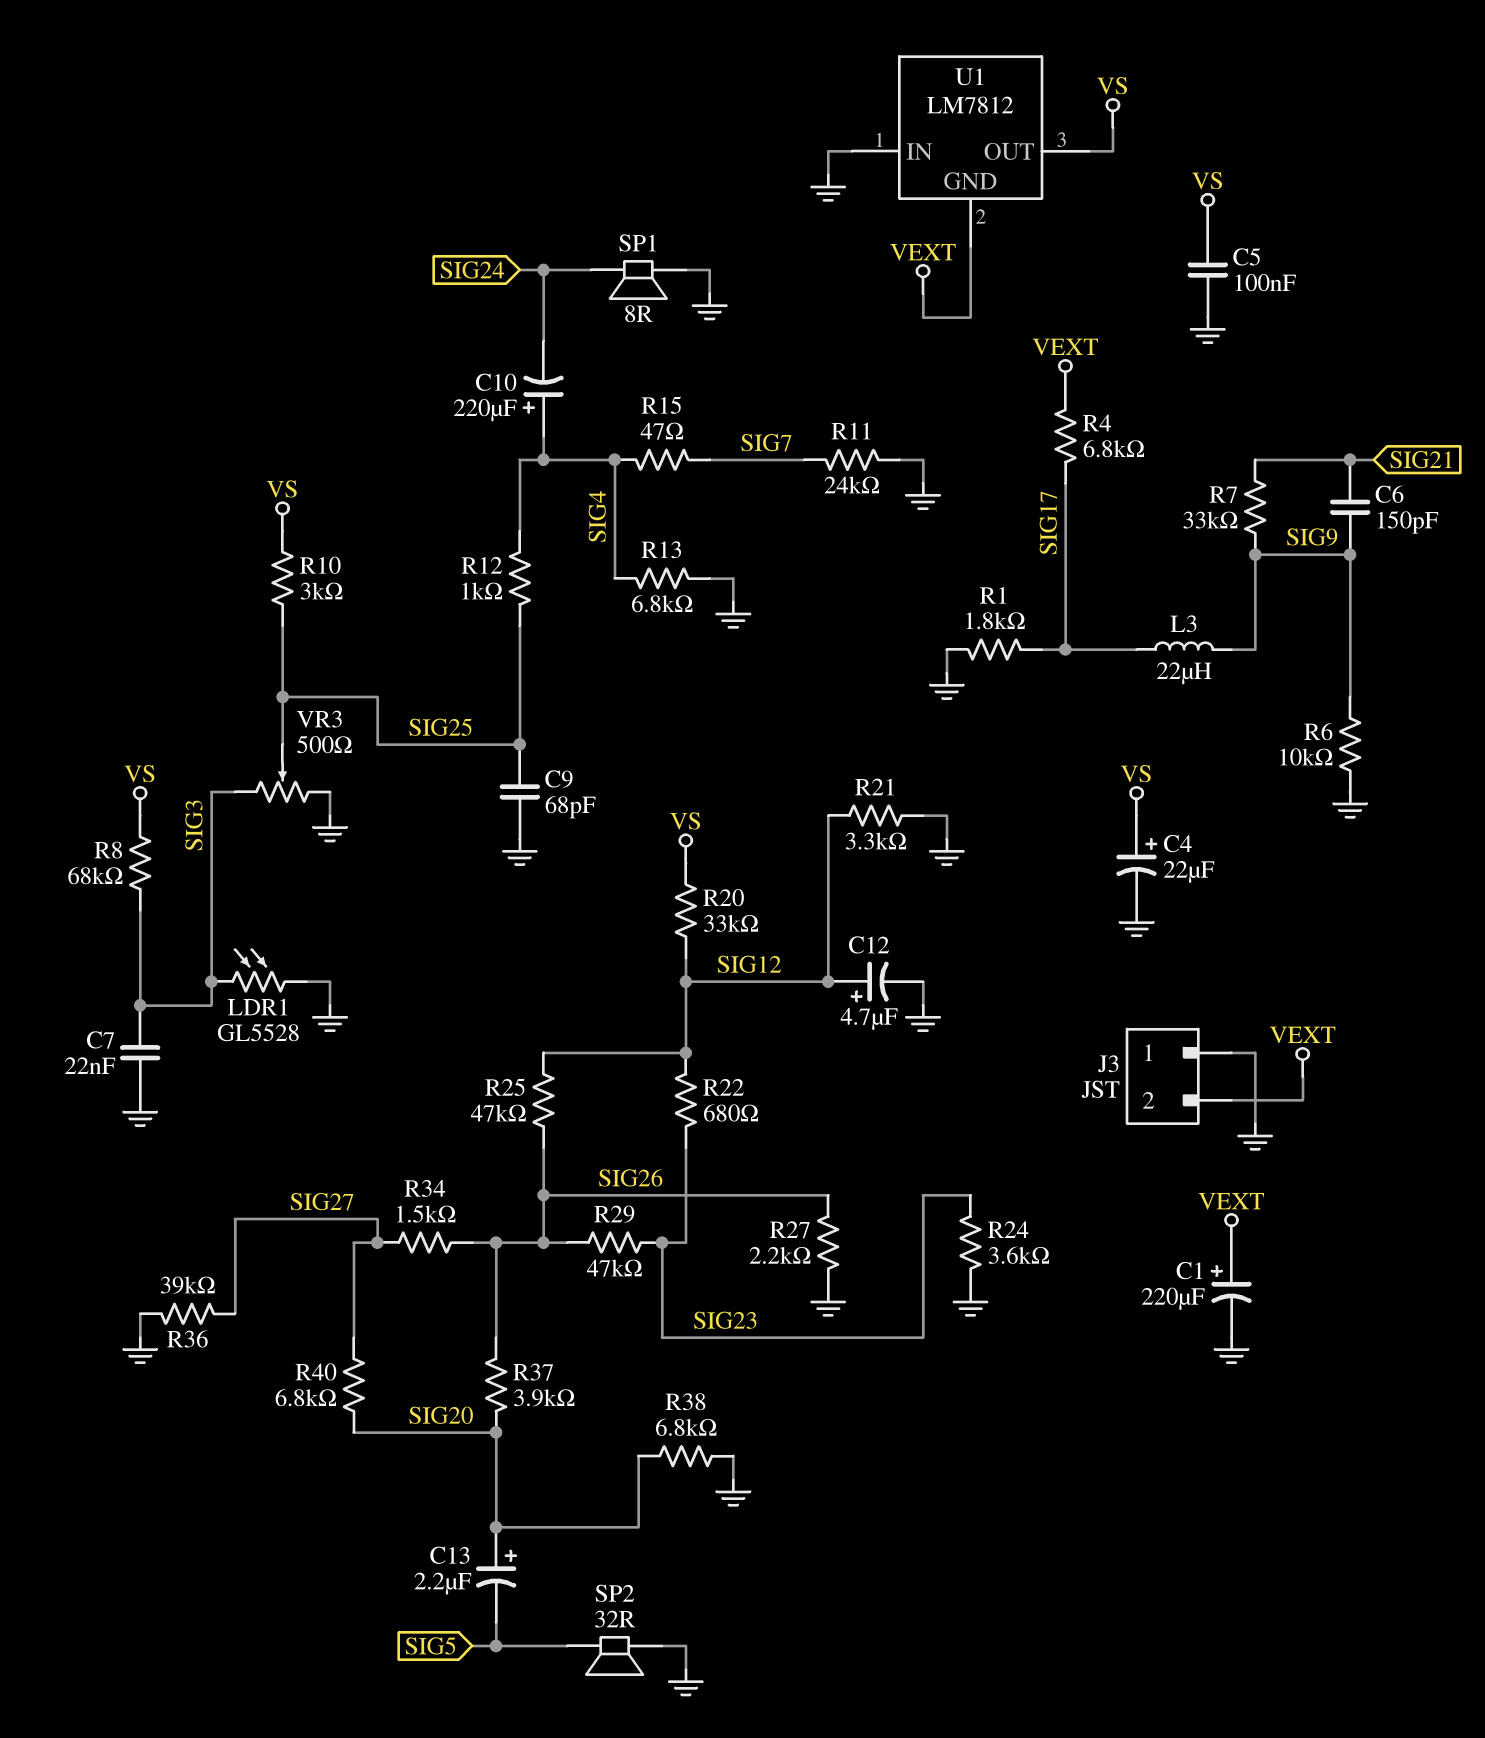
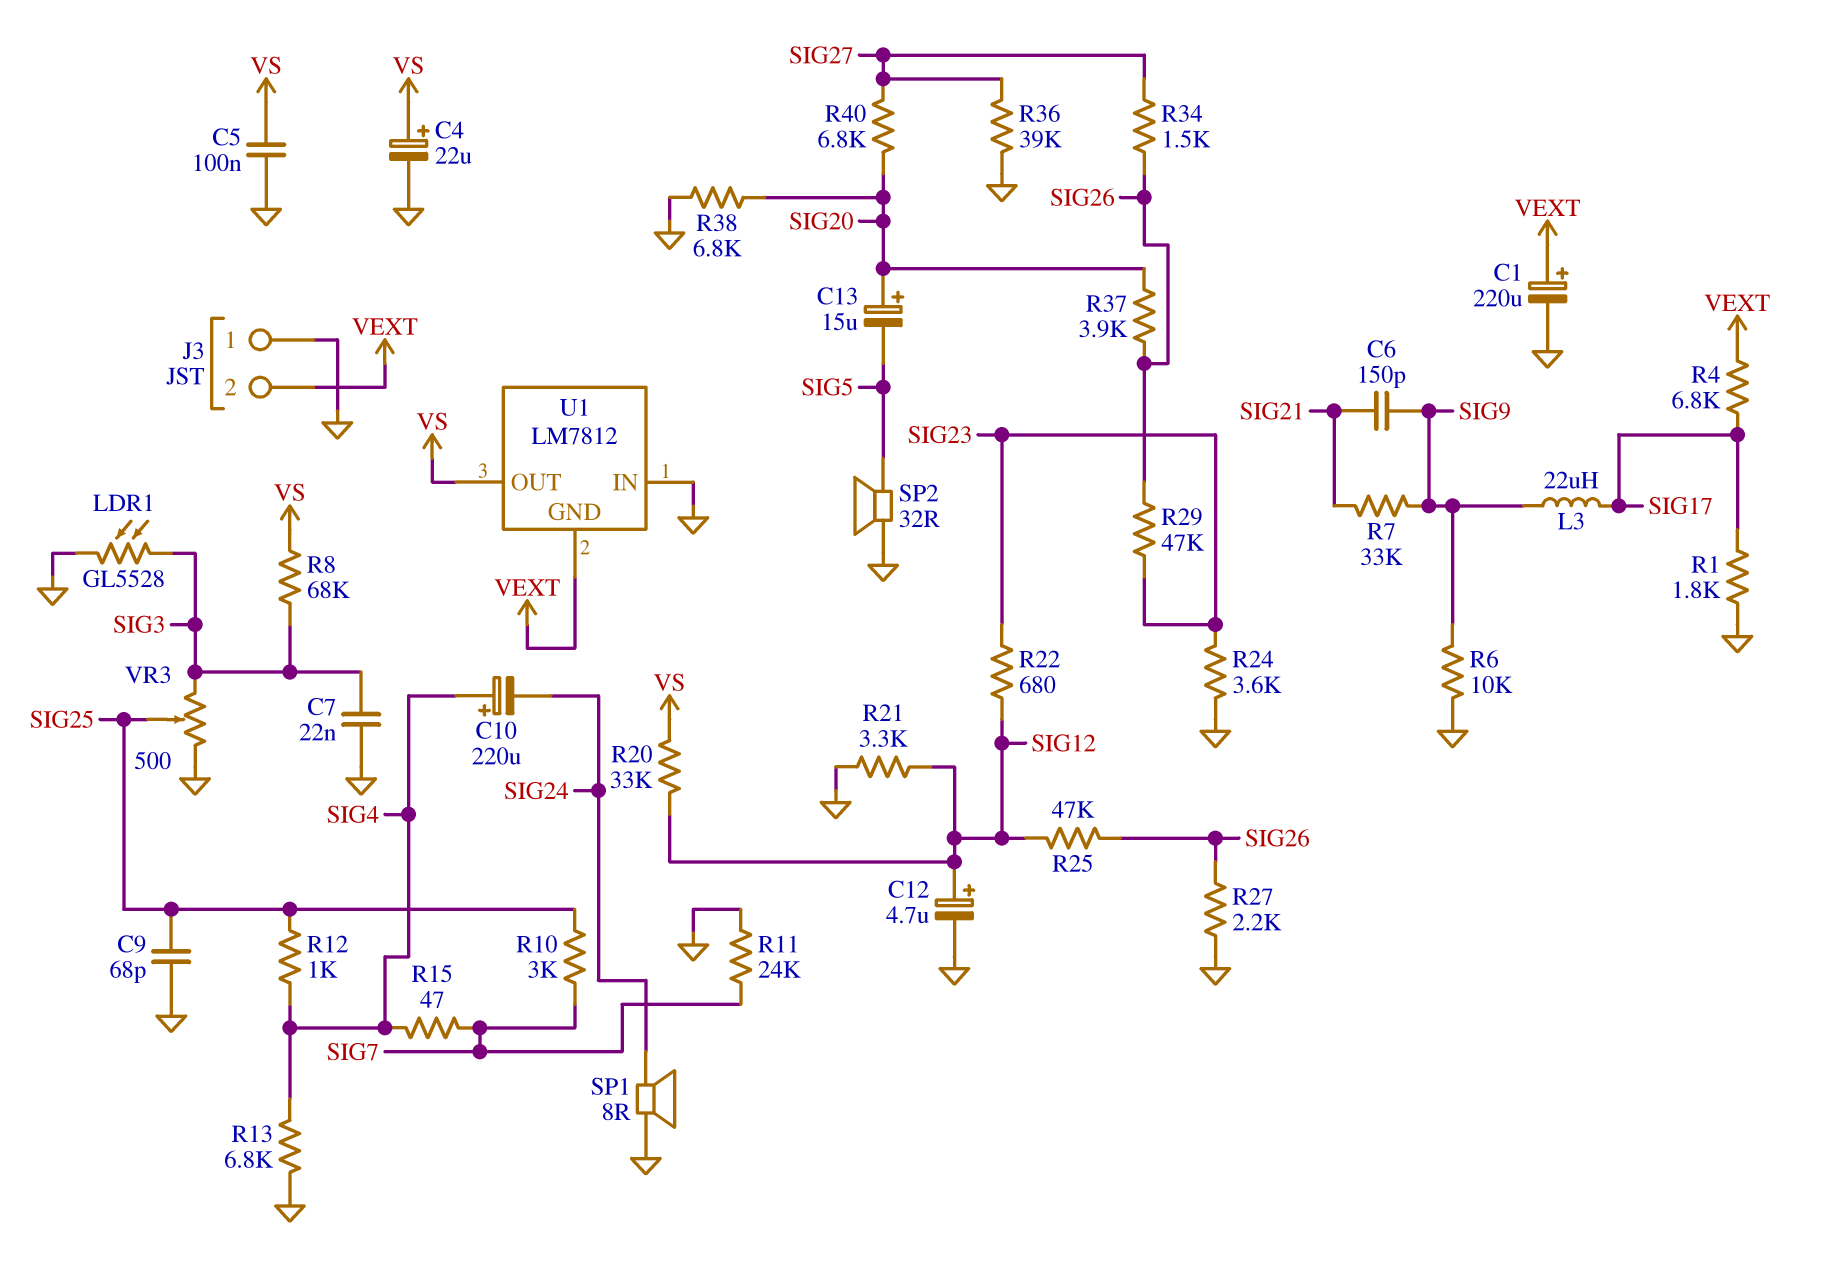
C13: 2.2uF (plus SIG20, minus SIG5) -> 15uF (plus SIG20, minus SIG5)
R10: 3k (SIG25, VS) -> 3k (SIG7, SIG25)

